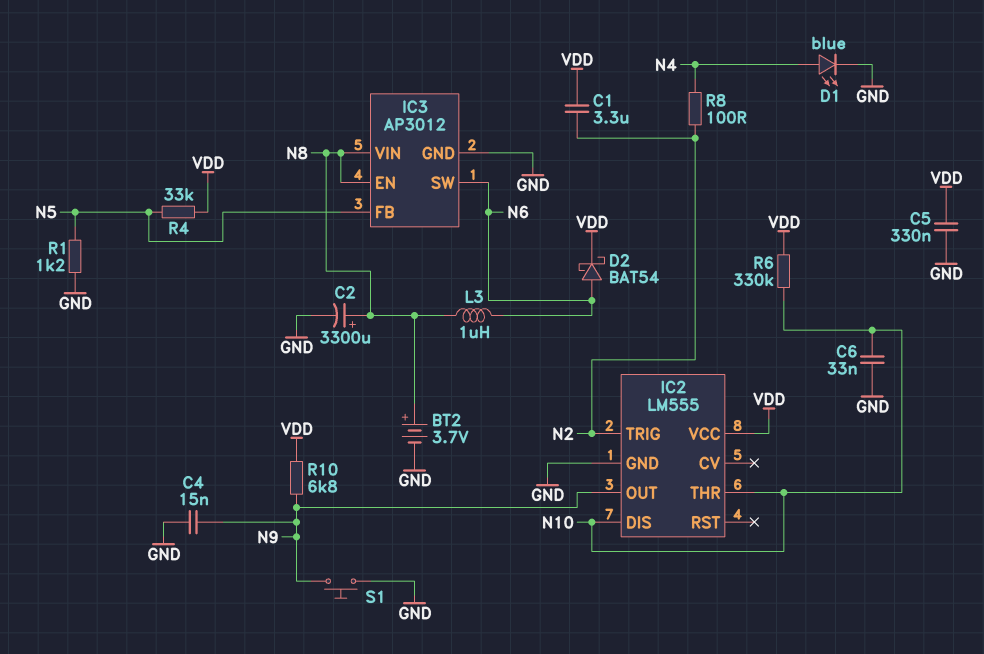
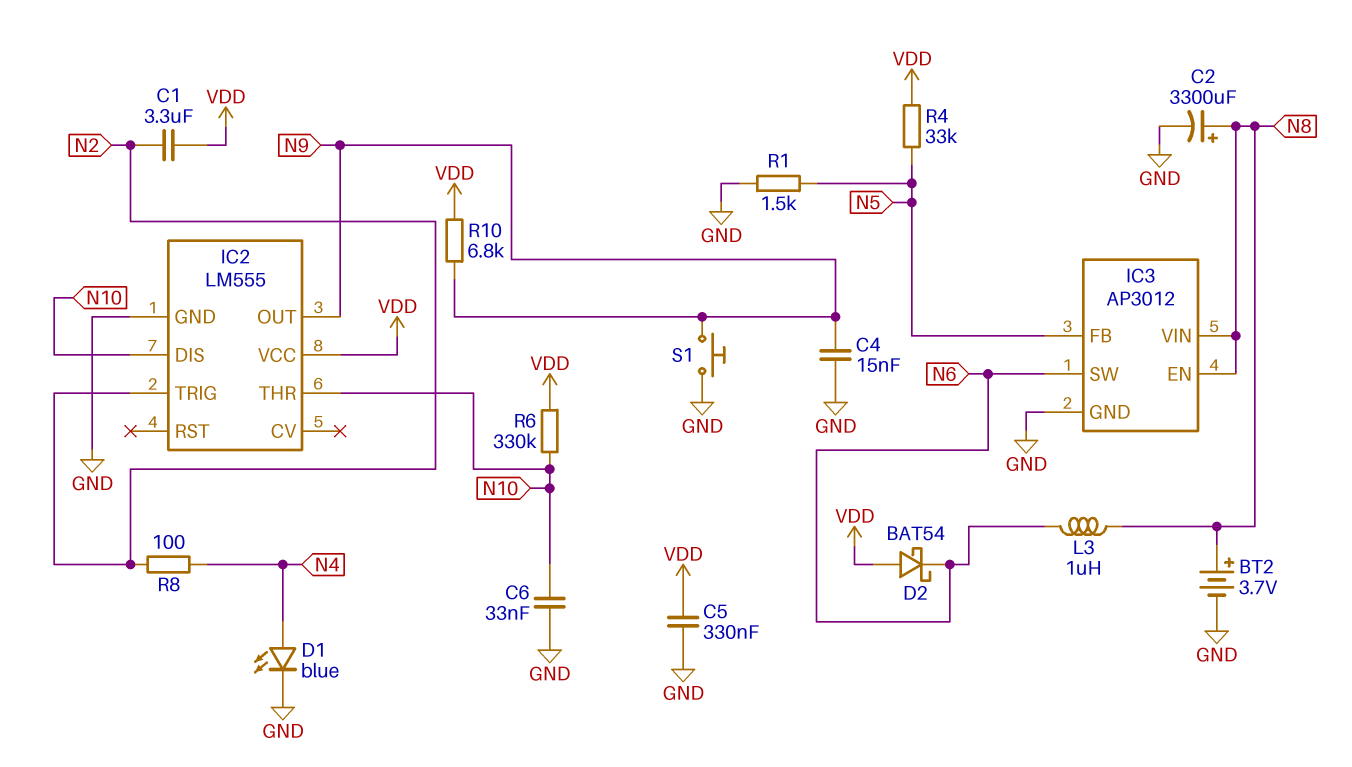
D2: schottky BAT54 (A N6, K VDD) -> schottky BAT54 (A VDD, K N6)
R1: 1.2k (GND, N5) -> 1.5k (GND, N5)

